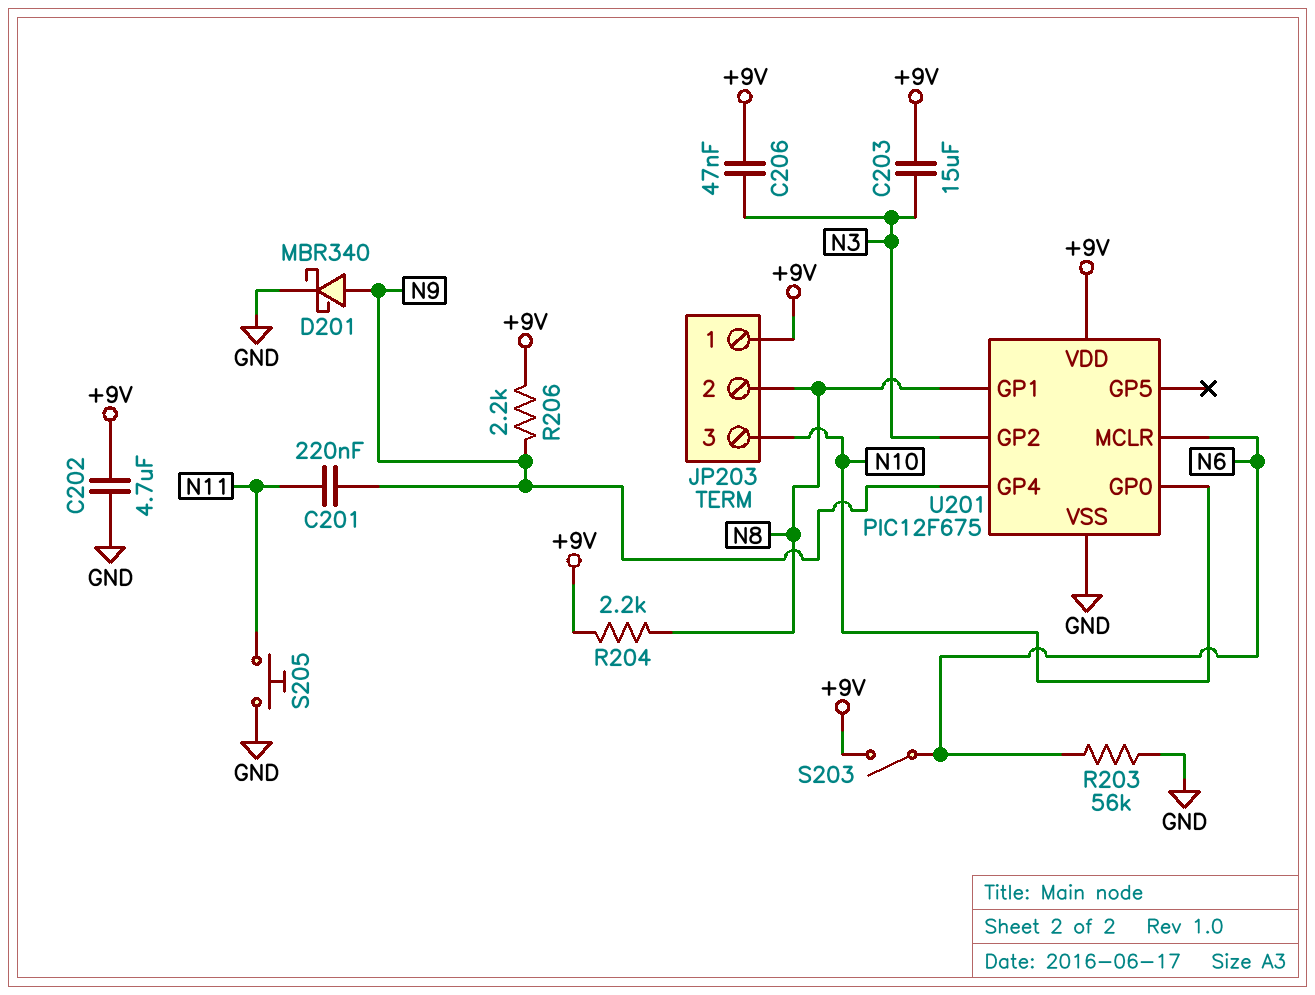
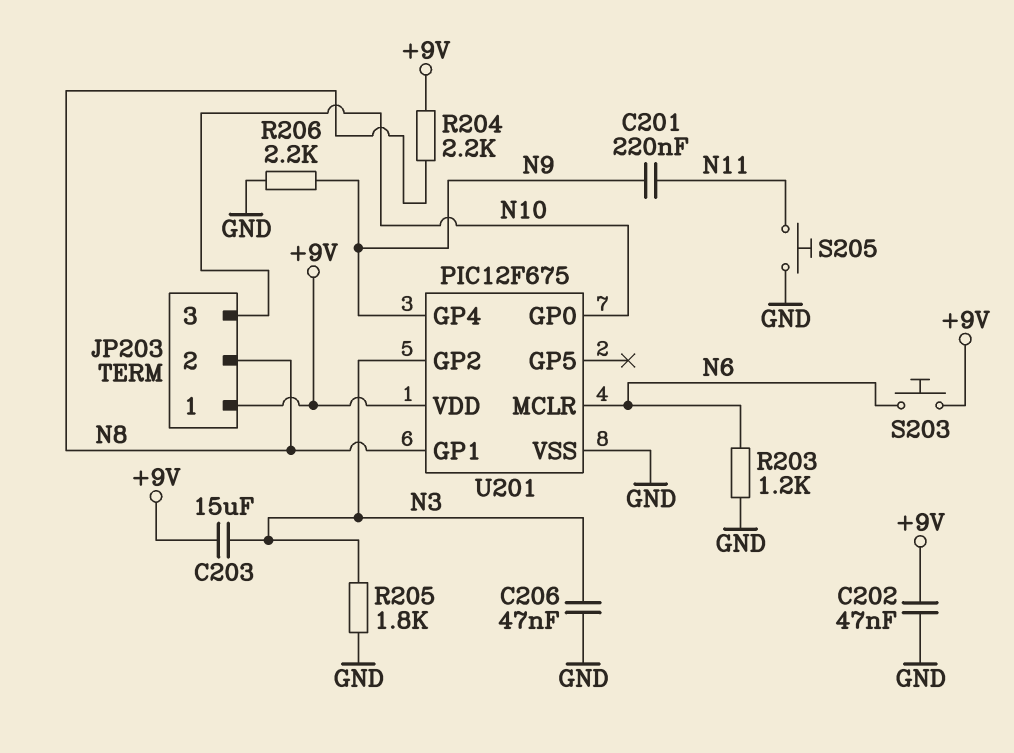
C202: 4.7uF (+9V, GND) -> 47nF (+9V, GND)
C206: 47nF (+9V, N3) -> 47nF (GND, N3)
D201: schottky MBR340 (A N9, K GND) -> none
R203: 56k (GND, N6) -> 1.2k (GND, N6)
R205: none -> 1.8k (GND, N3)
R206: 2.2k (+9V, N9) -> 2.2k (GND, N9)
S203: switch (+9V, N6) -> button (+9V, N6)

